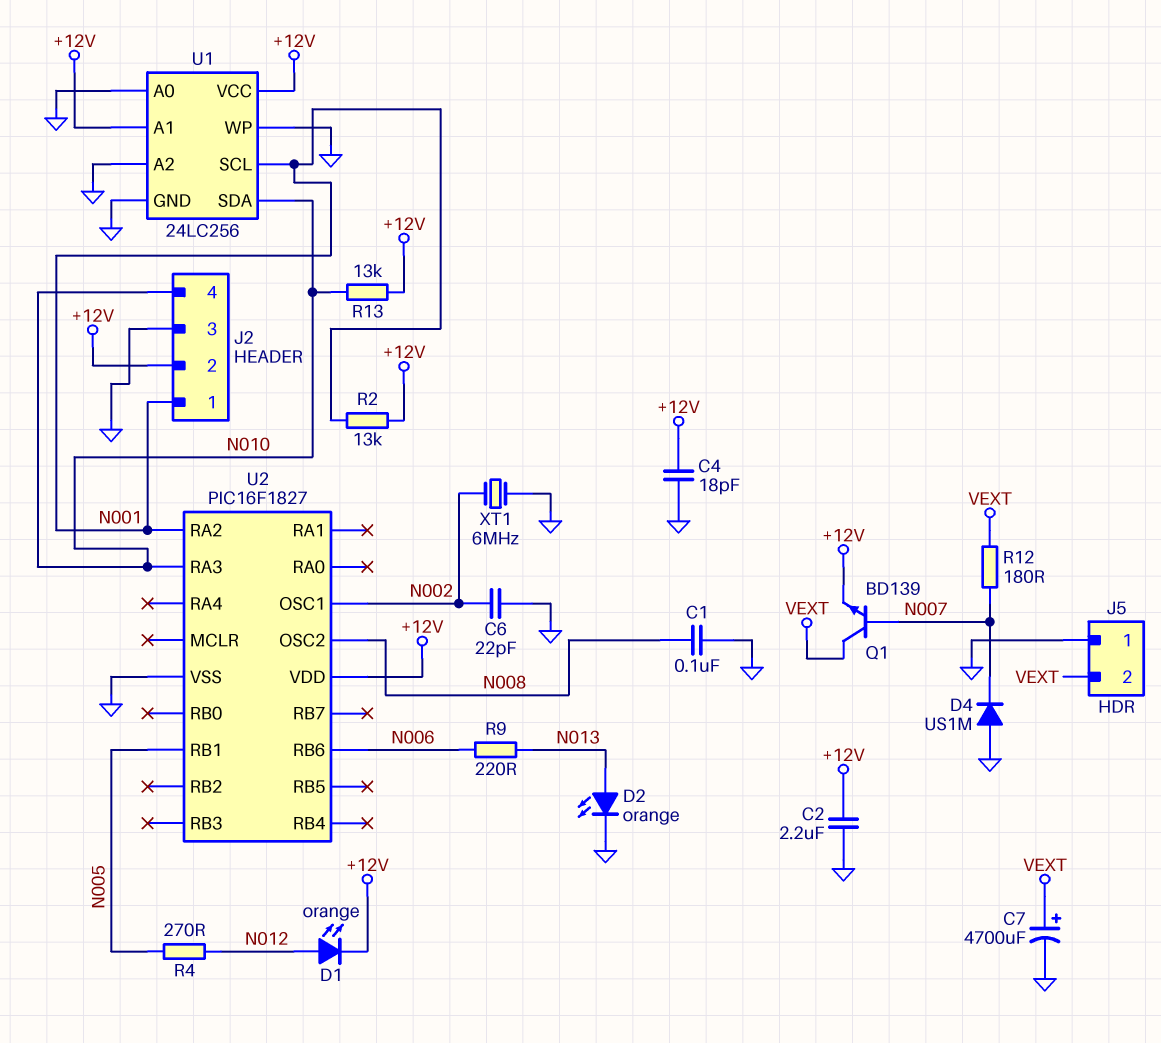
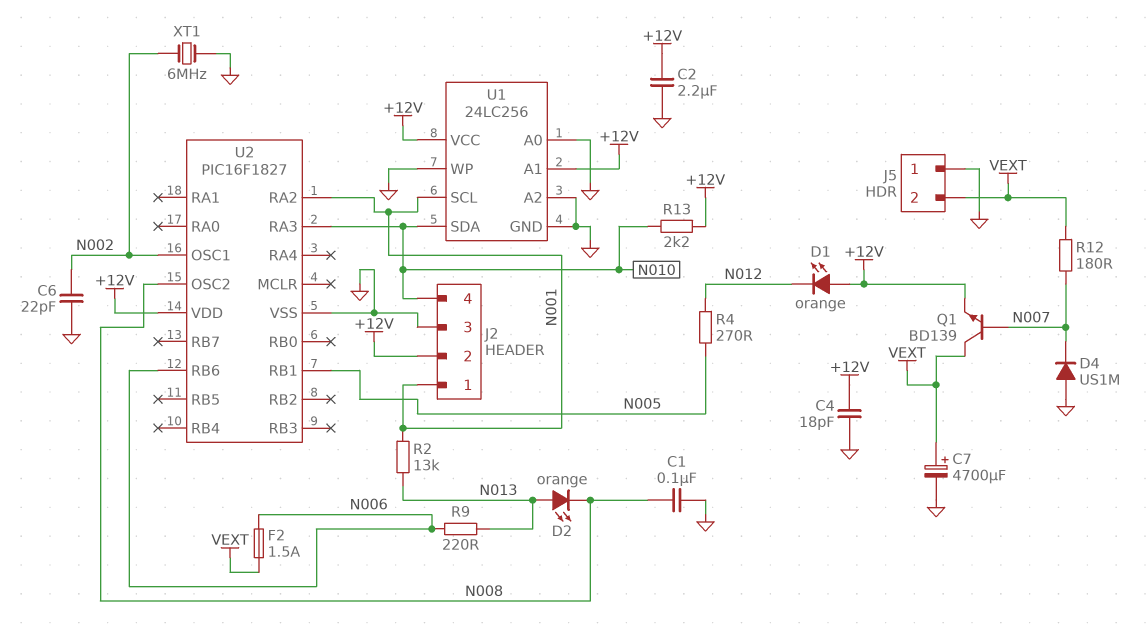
D1: LED orange (A N012, K +12V) -> LED orange (A +12V, K N012)
D2: LED orange (A N013, K GND) -> LED orange (A N013, K N008)
F2: none -> 1.5A (N006, VEXT)
R2: 13k (+12V, N001) -> 13k (N001, N013)
R13: 13k (+12V, N010) -> 2.2k (+12V, N010)

